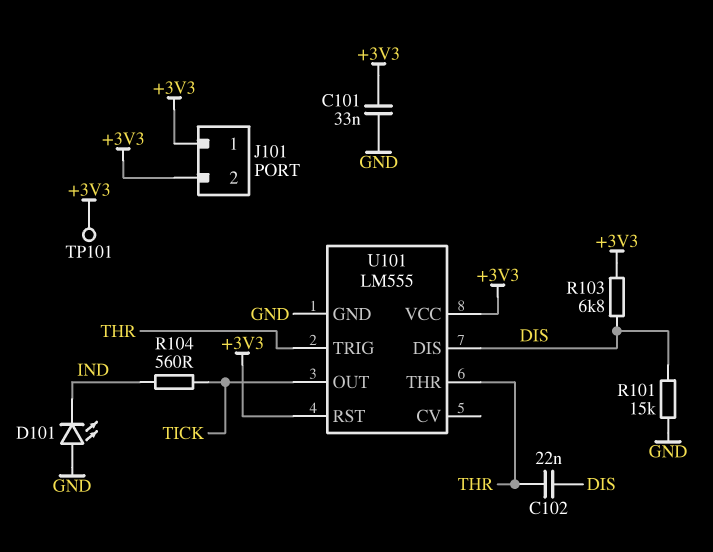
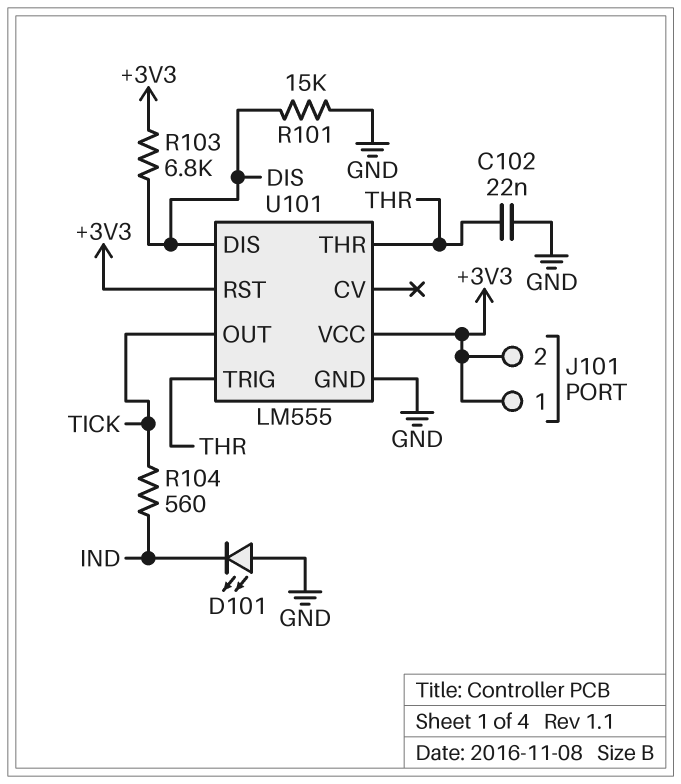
C101: 33nF (+3V3, GND) -> none
C102: 22nF (DIS, THR) -> 22nF (GND, THR)
TP101: test point (+3V3) -> none

